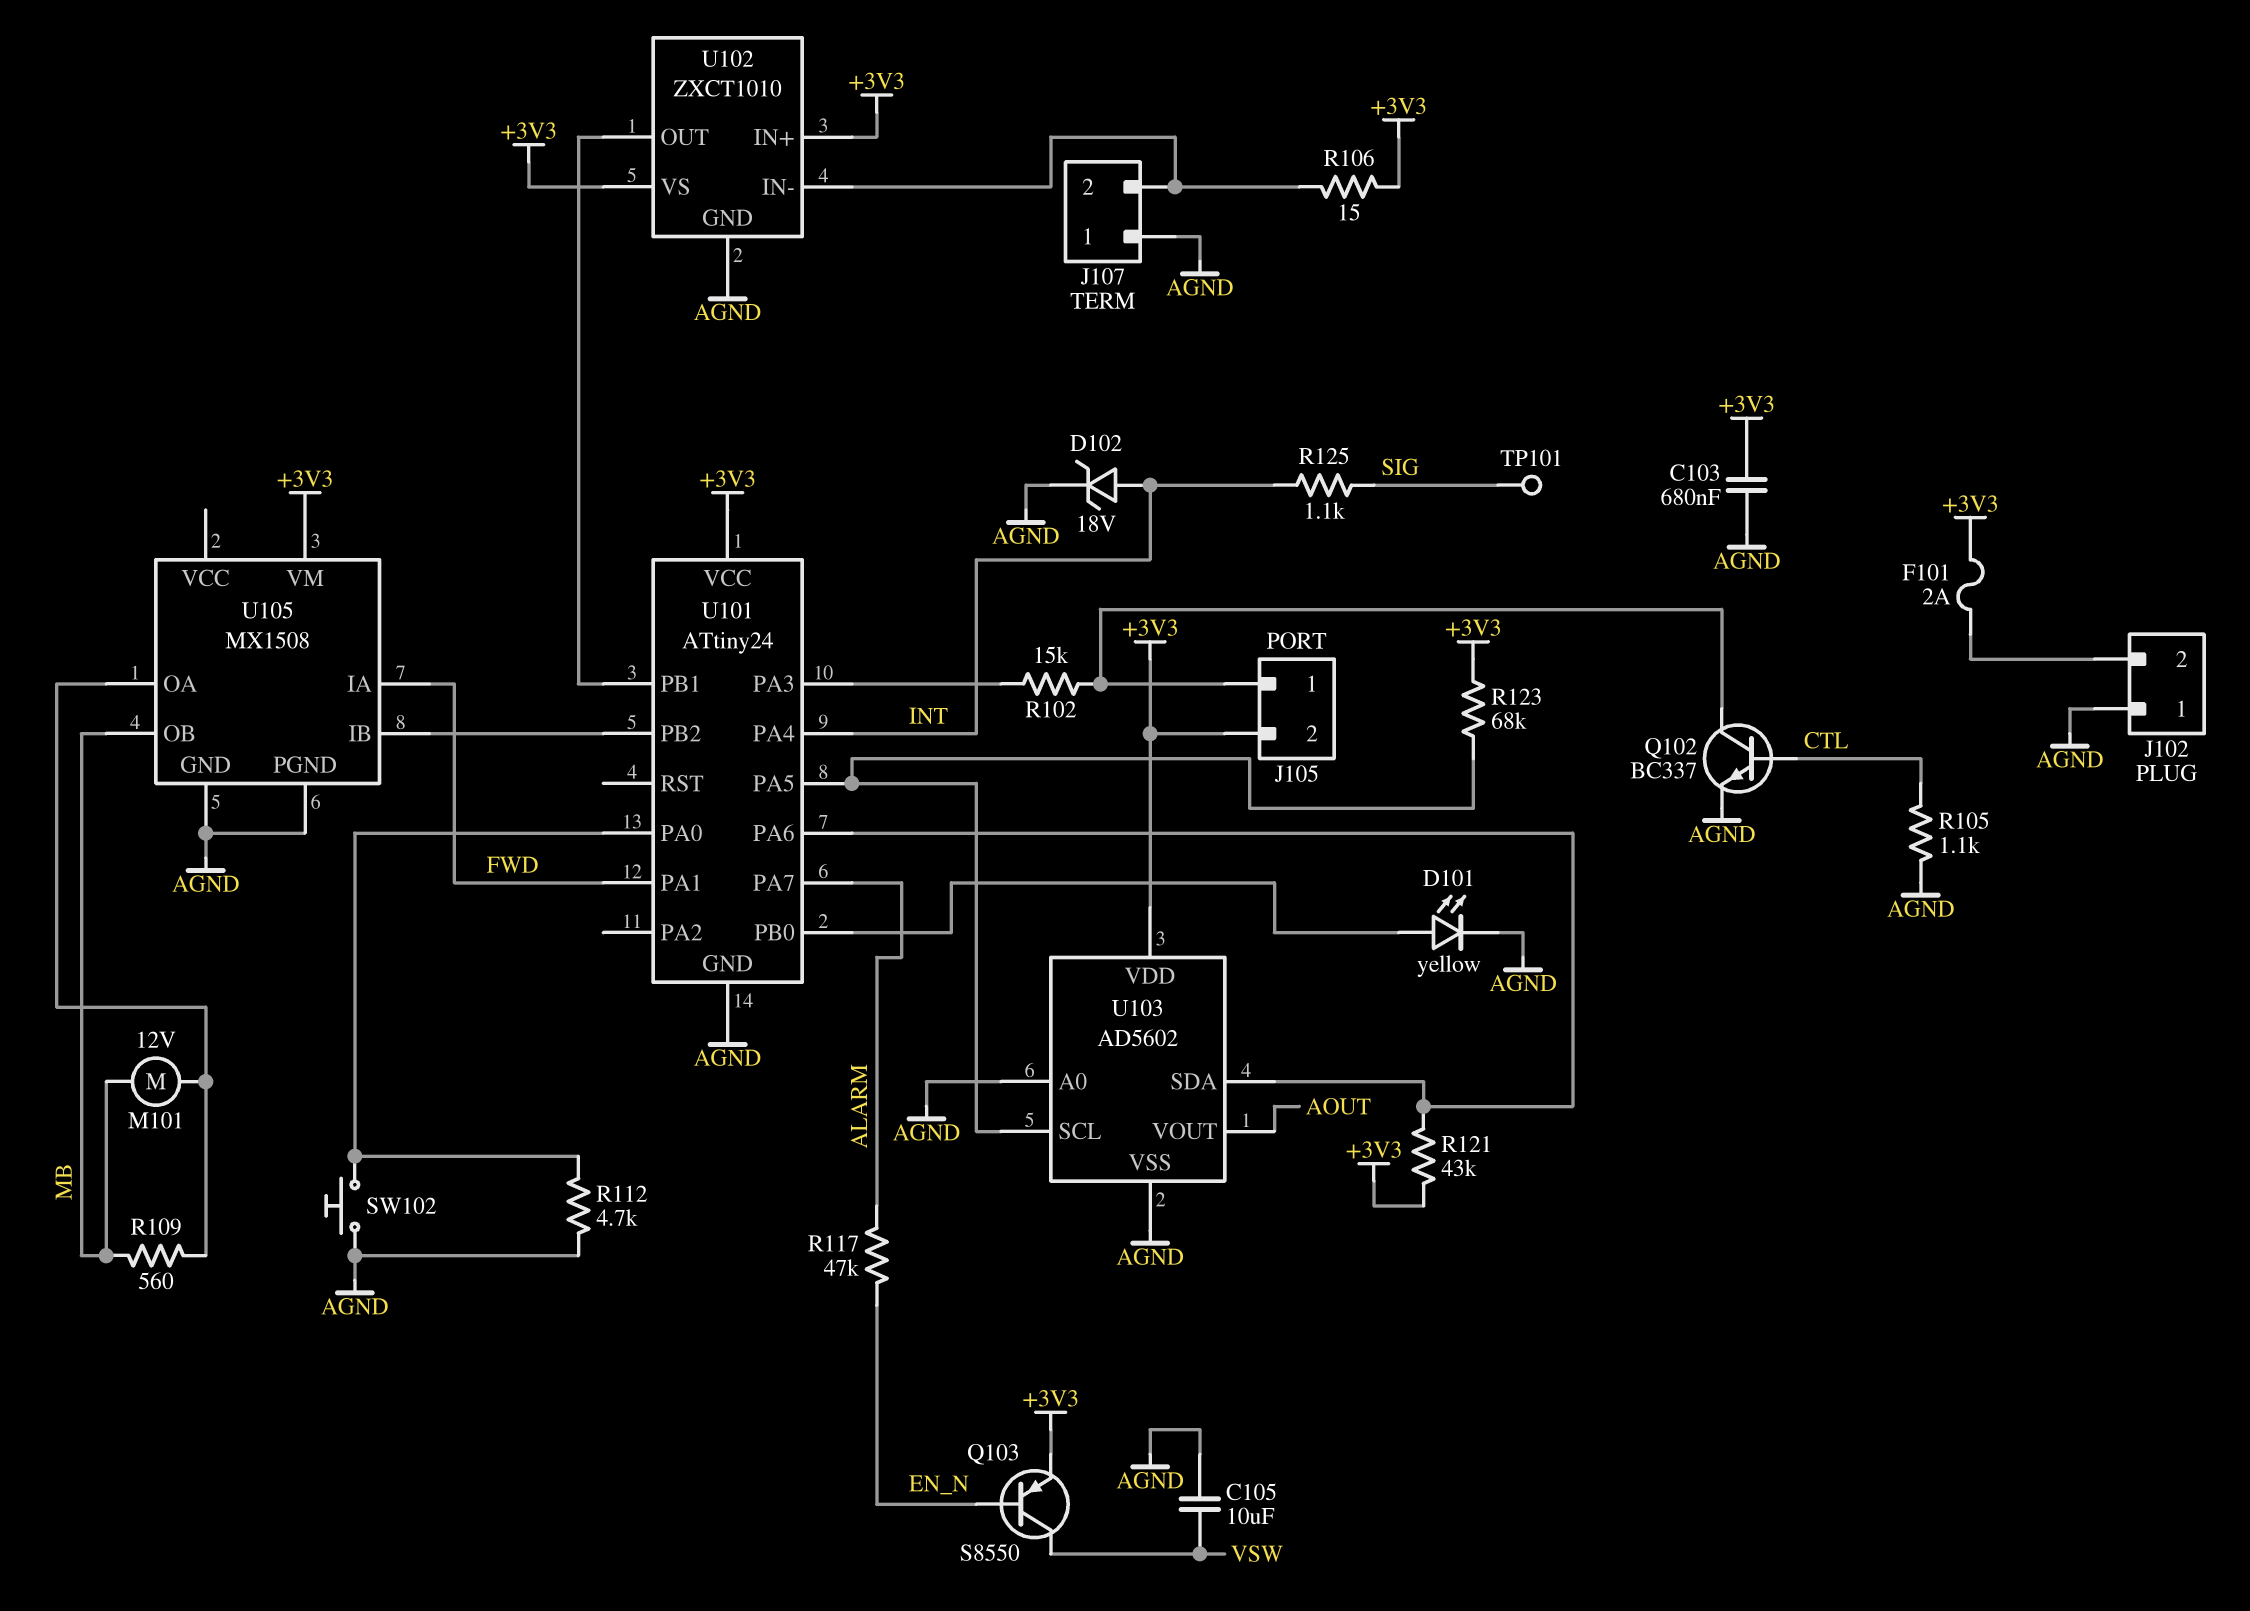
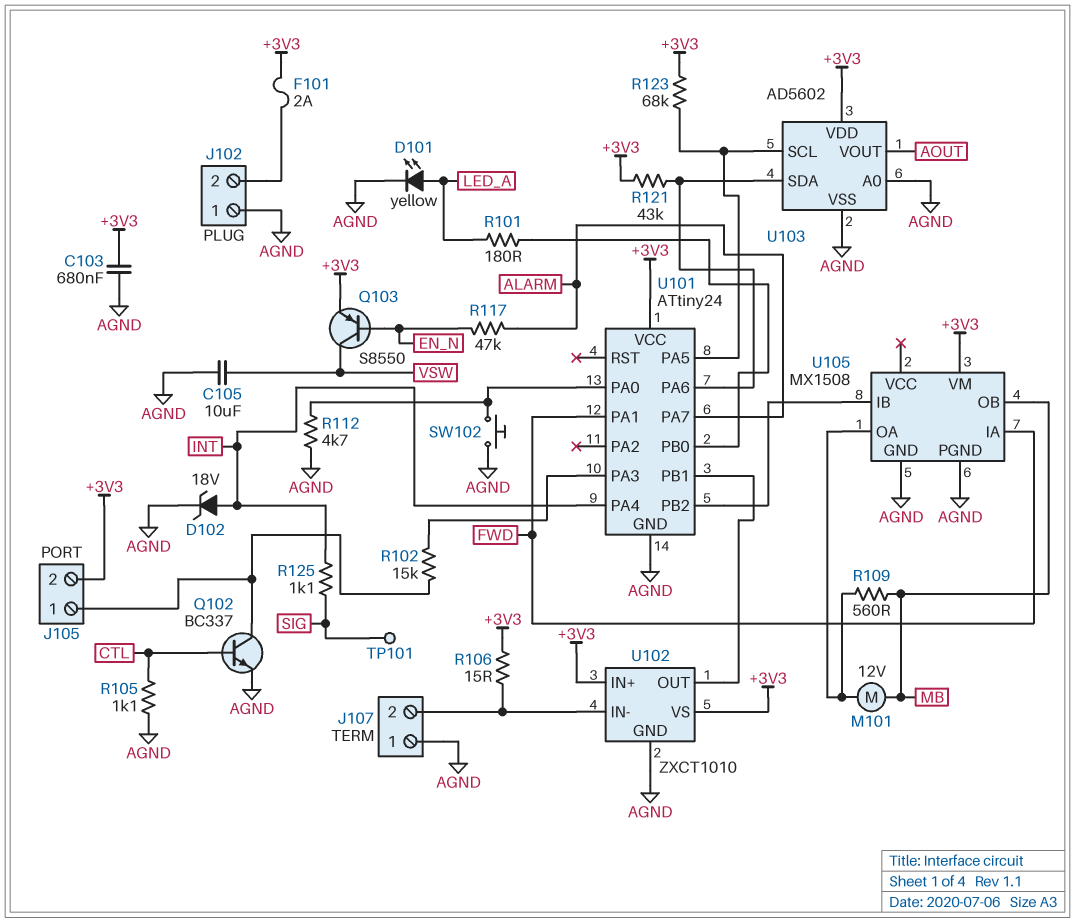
D101: LED yellow (A U101/PB0, K AGND) -> LED yellow (A LED_A, K AGND)
R101: none -> 180 (LED_A, U101/PB0)

